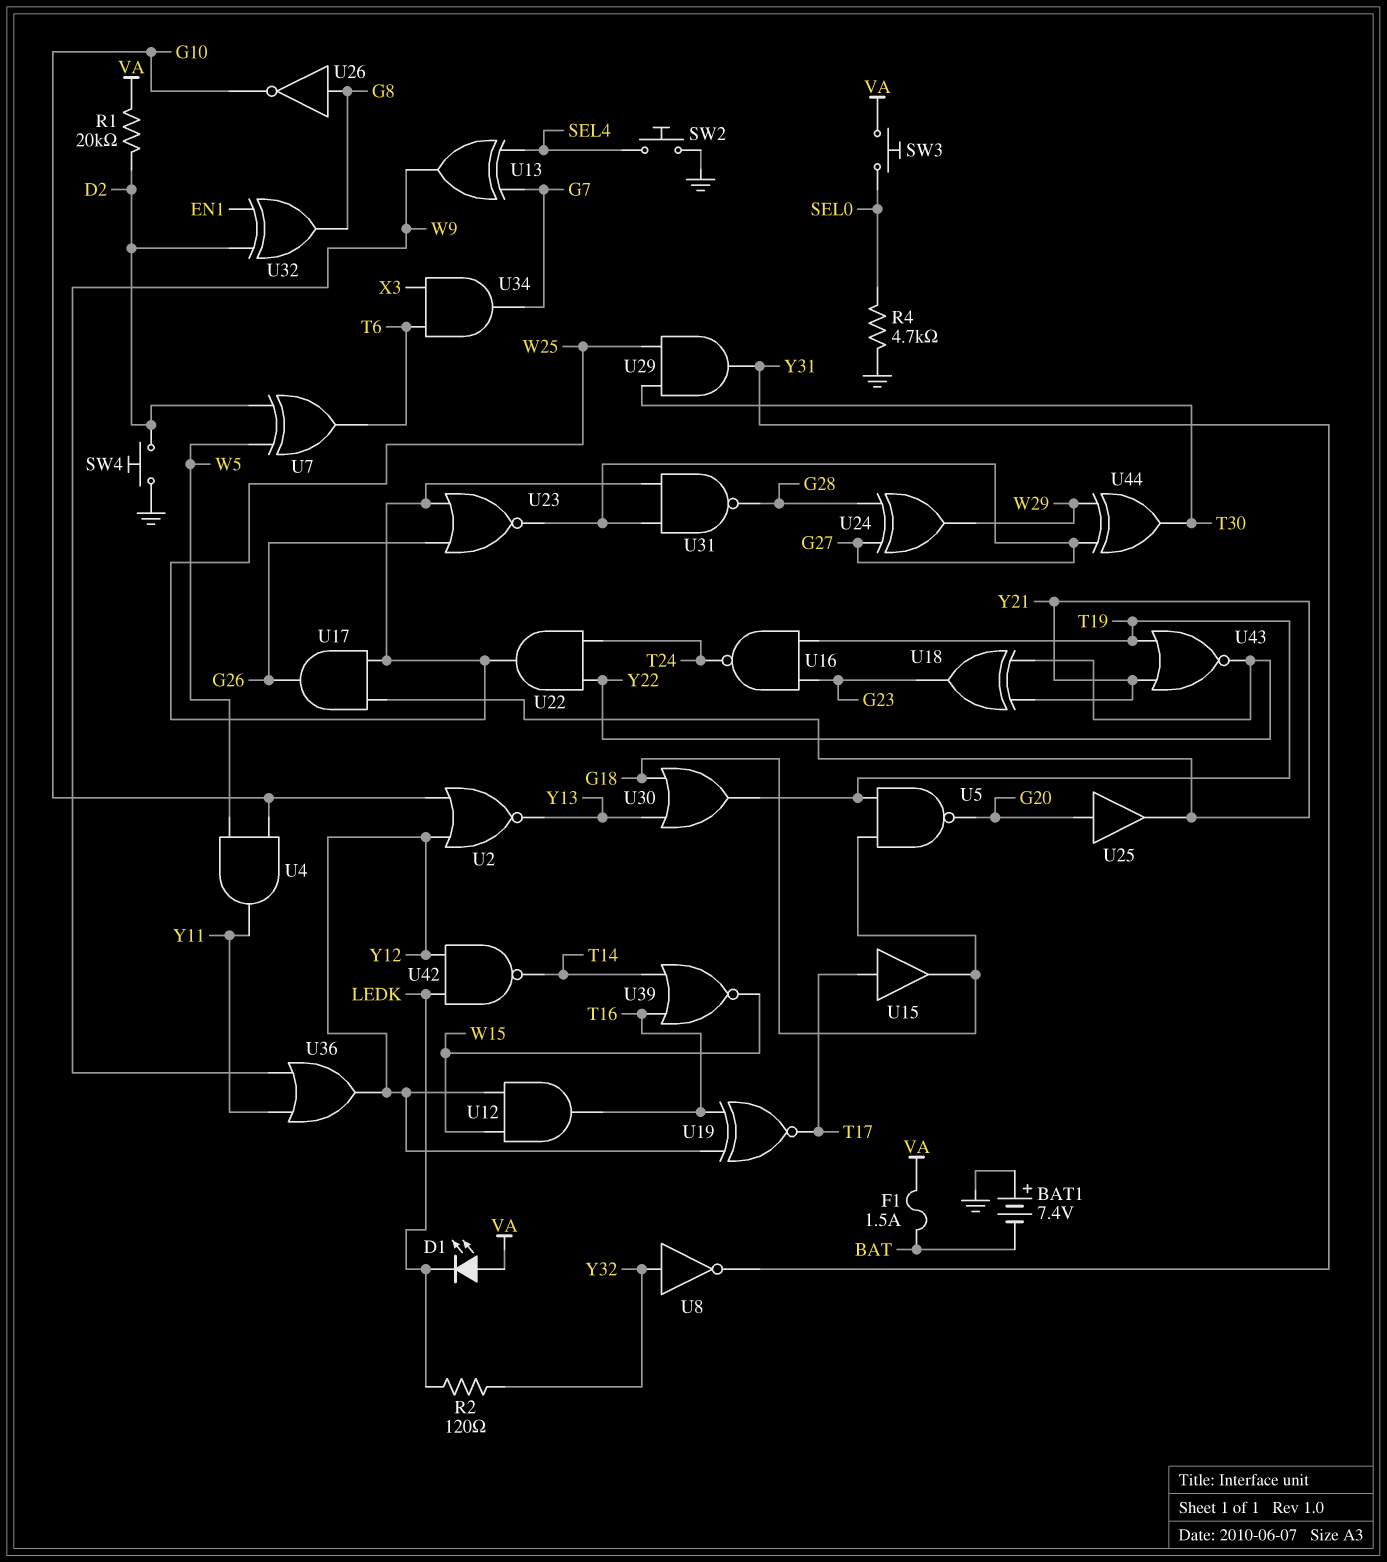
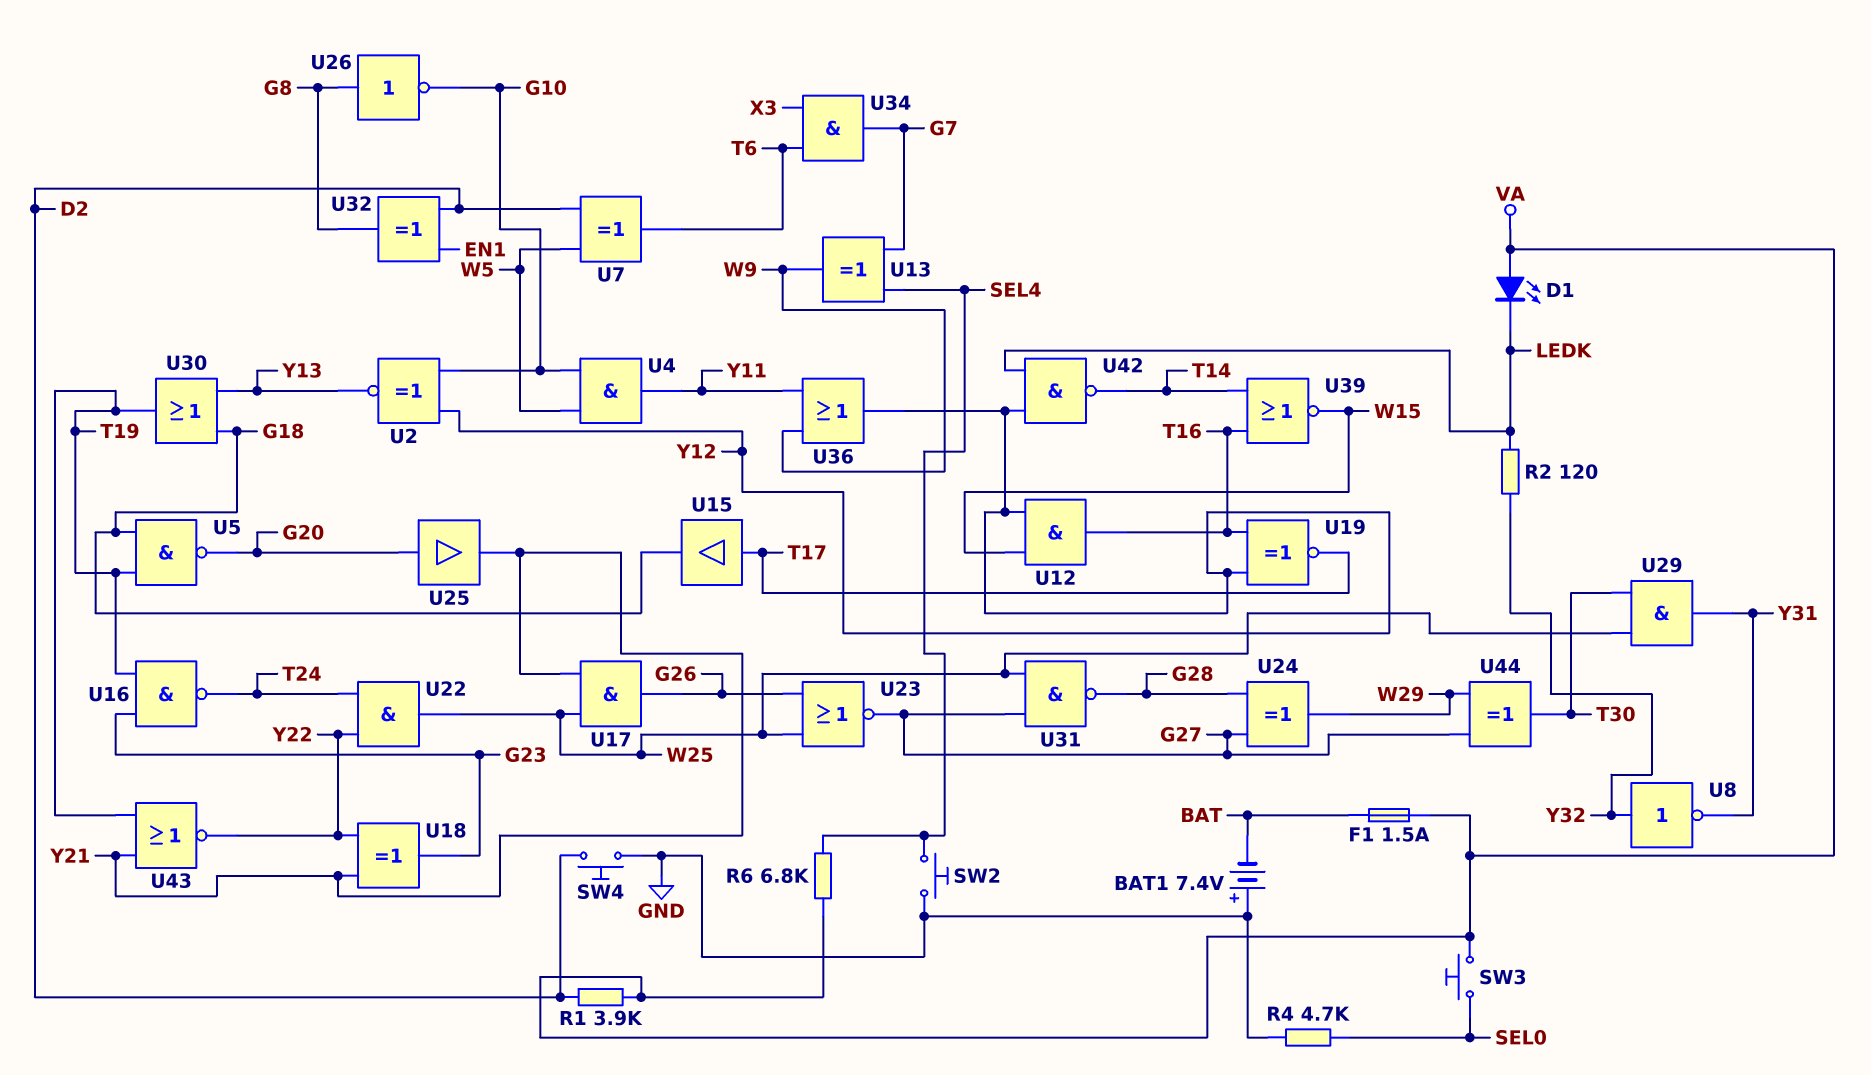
R1: 20k (D2, VA) -> 3.9k (D2, VA)
R6: none -> 6.8k (SEL4, VA)
U2: NOR (in G10, in Y12, out Y13) -> XNOR (in G10, in Y12, out Y13)

